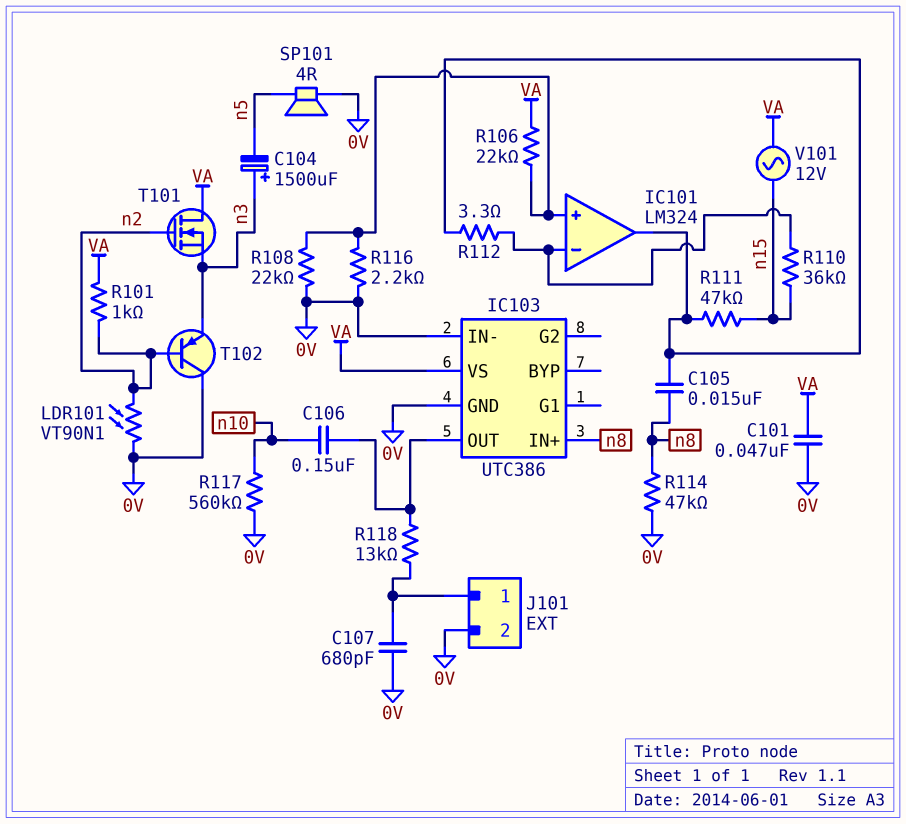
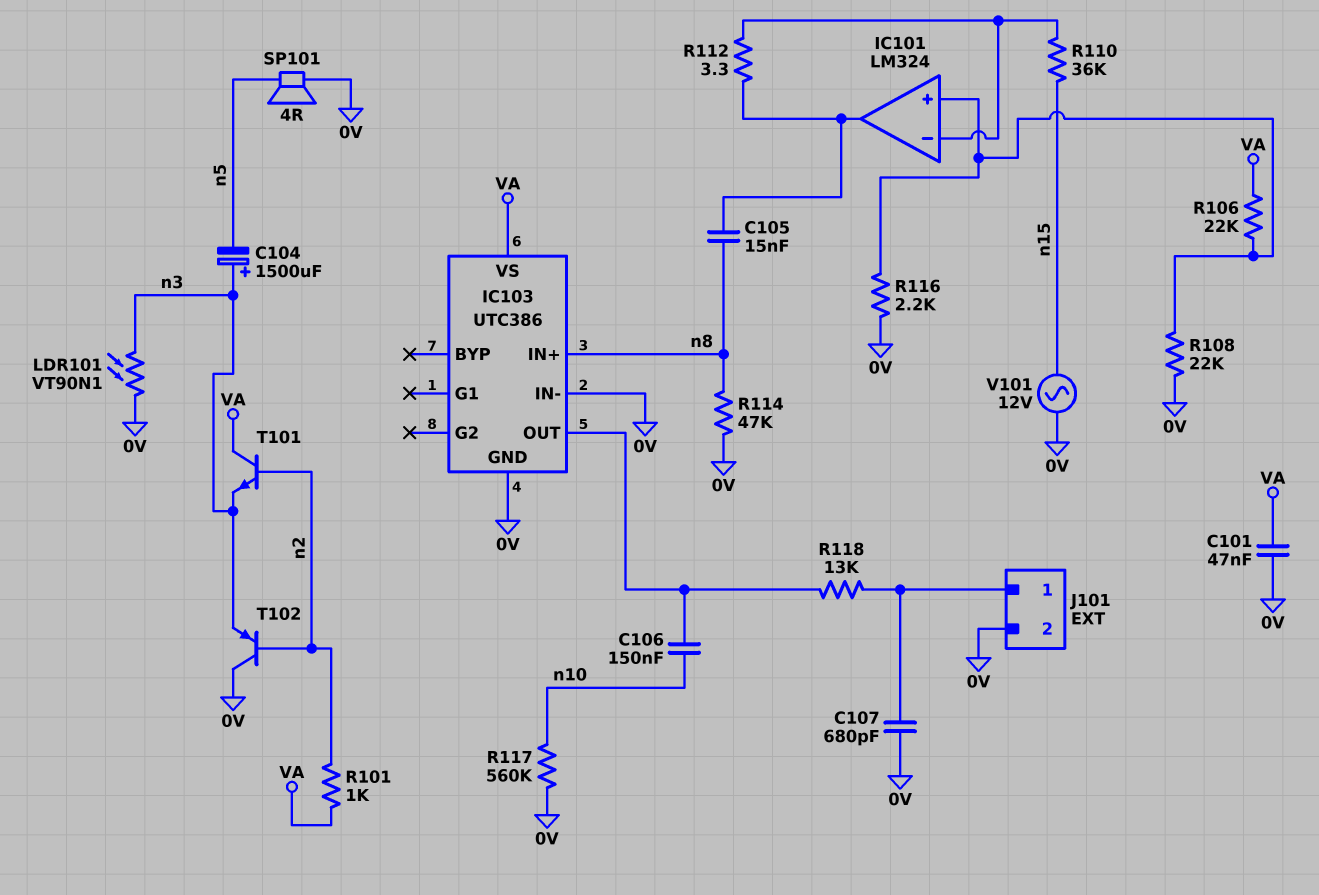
LDR101: VT90N1 (0V, n2) -> VT90N1 (0V, n3)
R111: 47k (IC101/out, n15) -> none
T101: NMOS (G n2, D VA, S n3) -> NPN (B n2, C VA, E n3)
V101: AC 12V (VA, n15) -> AC 12V (0V, n15)

